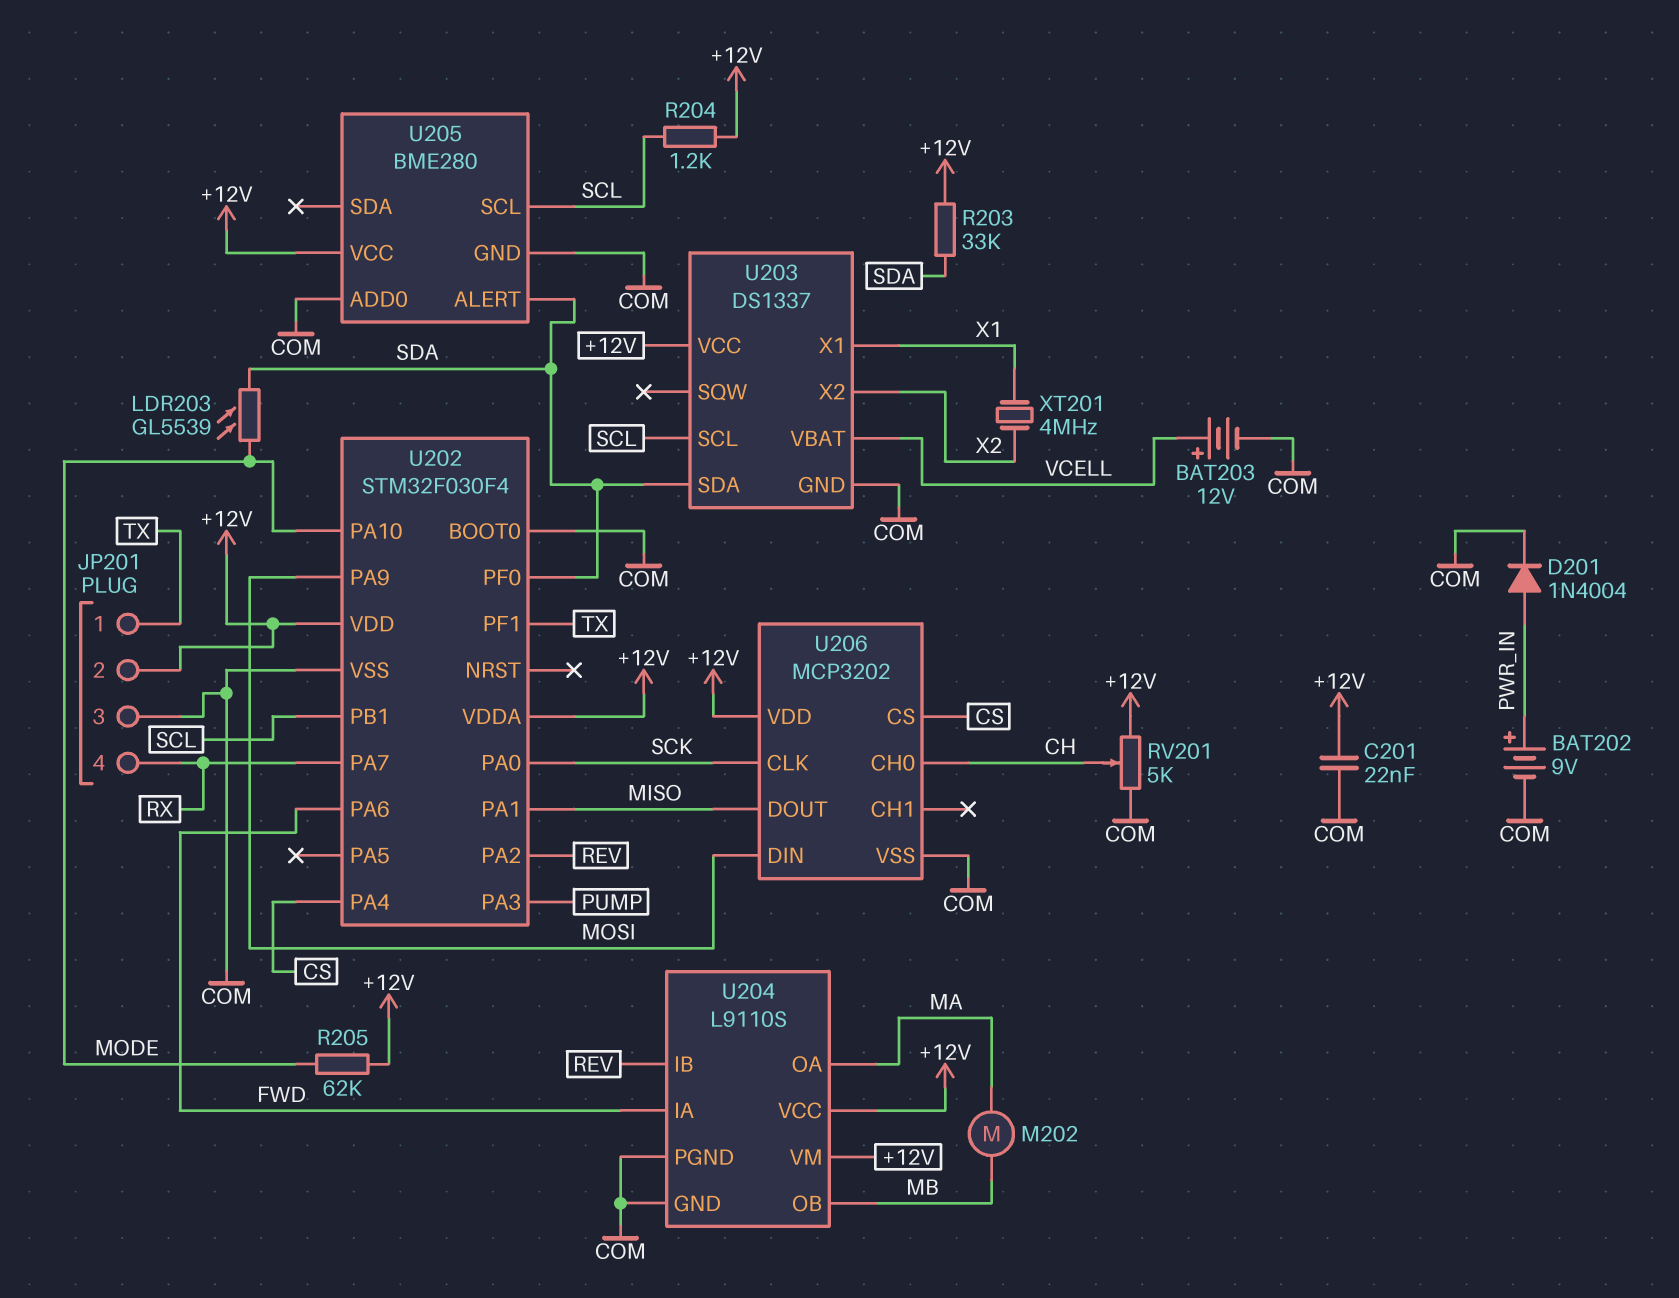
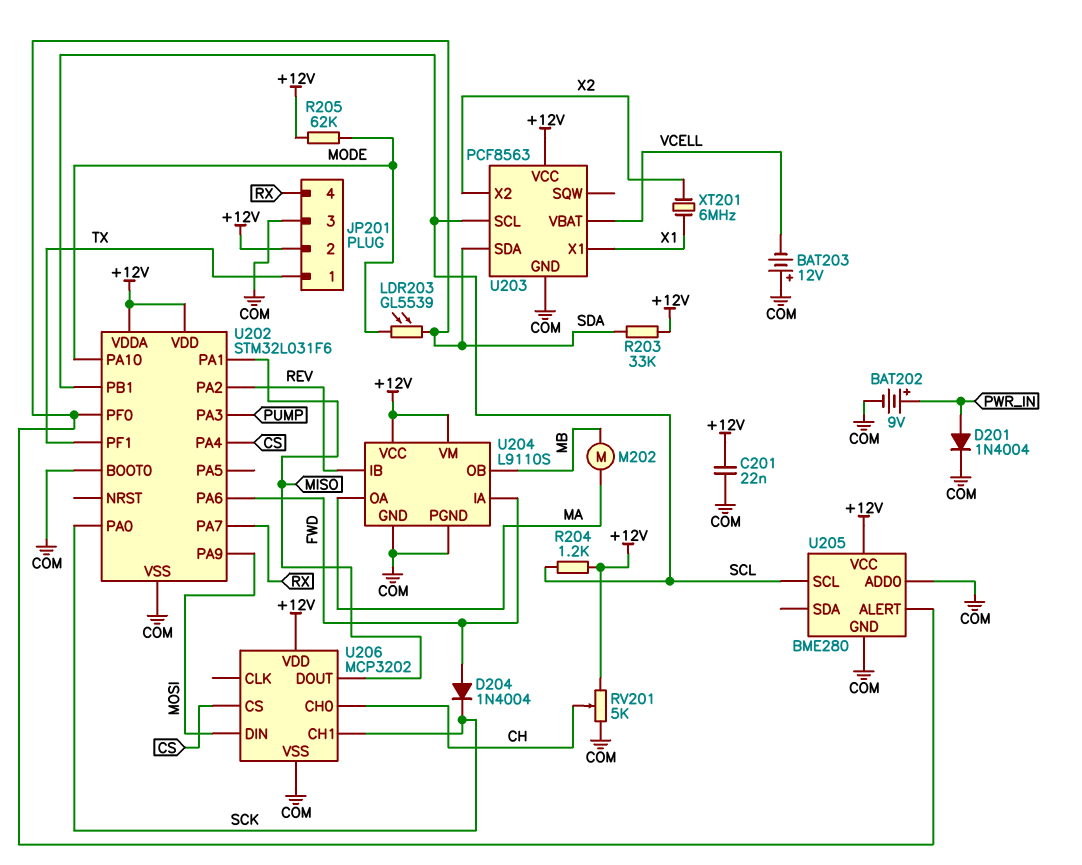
BAT203: 12V (plus VCELL, minus COM) -> 12V (plus COM, minus VCELL)
D204: none -> diode 1N4004 (A FWD, K SCK)
U202: STM32F030F4 -> STM32L031F6
U203: DS1337 -> PCF8563
U206 pin CH1: none -> SCK
U206 pin CLK: SCK -> none
XT201: 4MHz (X1, X2) -> 6MHz (X1, X2)

